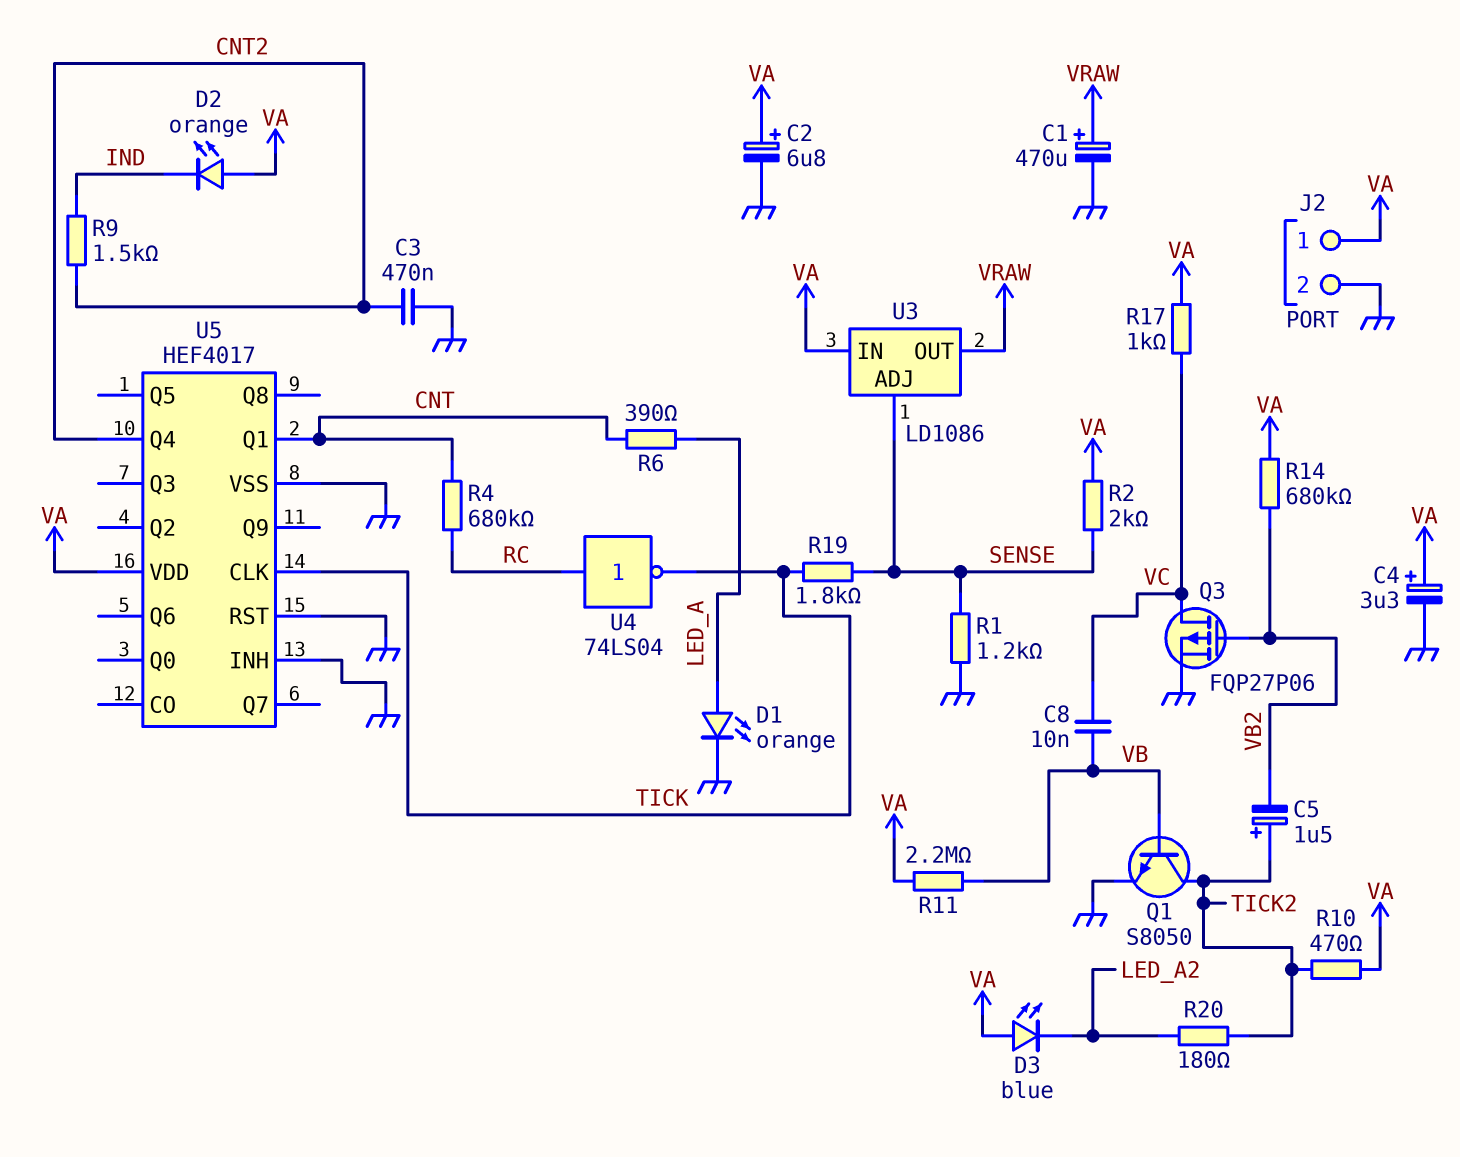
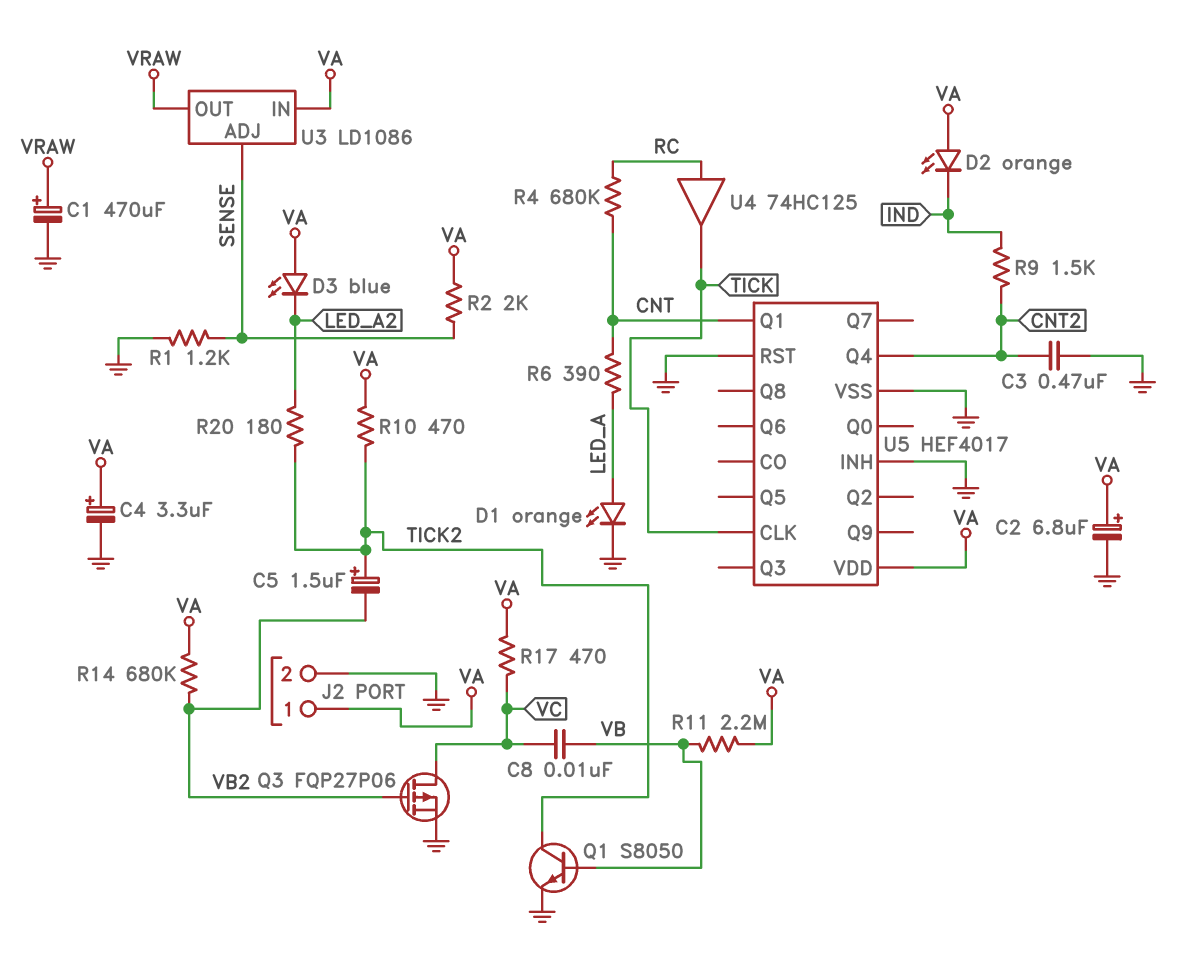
R17: 1k (VA, VC) -> 470 (VA, VC)
R19: 1.8k (SENSE, TICK) -> none
U4: NOT 74LS04 (in RC, out TICK) -> buffer 74HC125 (in RC, out TICK)

